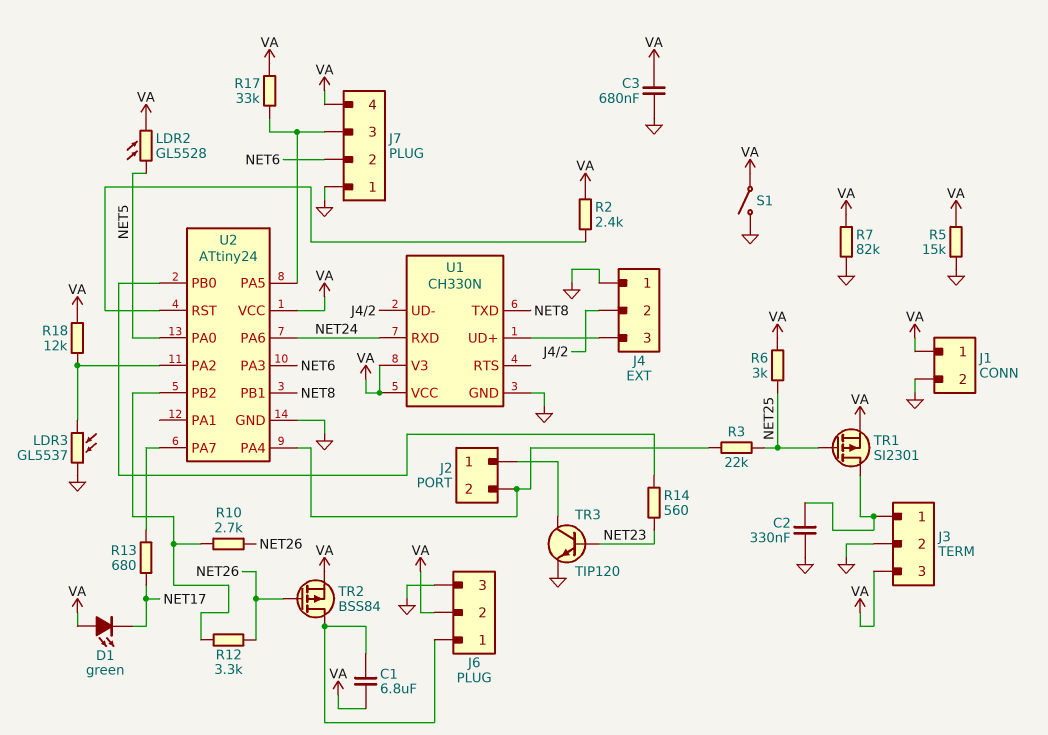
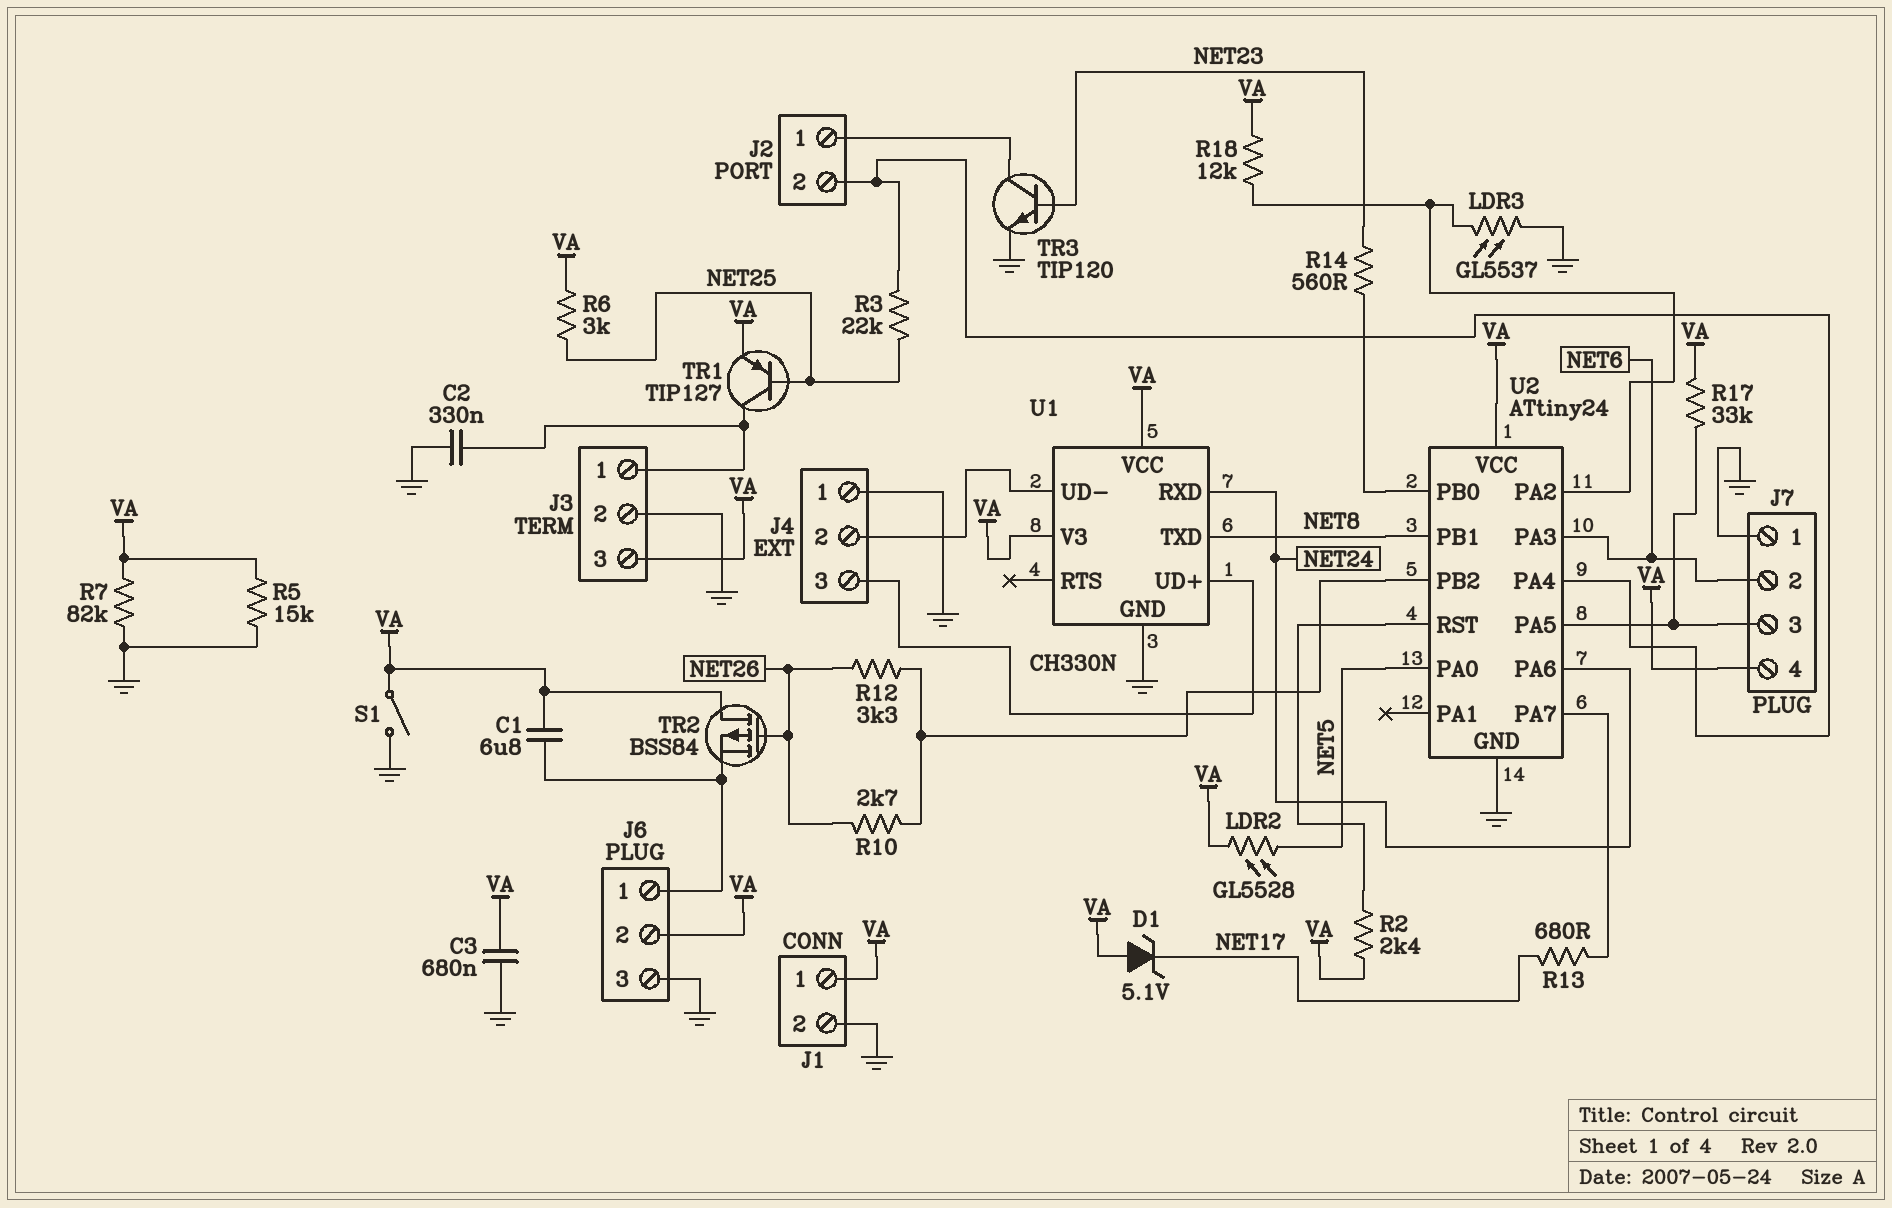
D1: LED green (A VA, K NET17) -> zener 5.1V (A VA, K NET17)
TR1: PMOS SI2301 (G NET25, D J3/1, S VA) -> PNP TIP127 (B NET25, C J3/1, E VA)
TR2: PMOS BSS84 (G NET26, D J6/1, S VA) -> PMOS BSS84 (G NET26, D VA, S J6/1)

